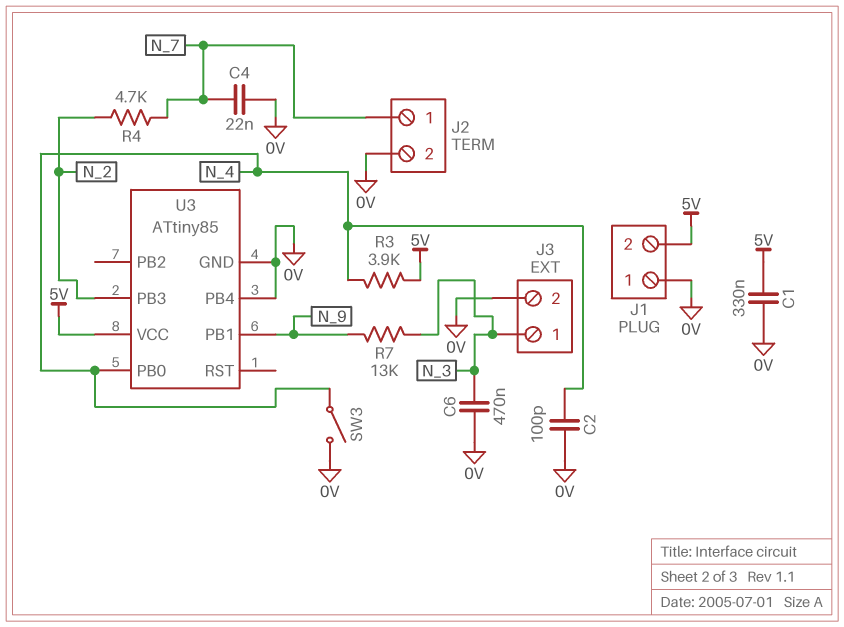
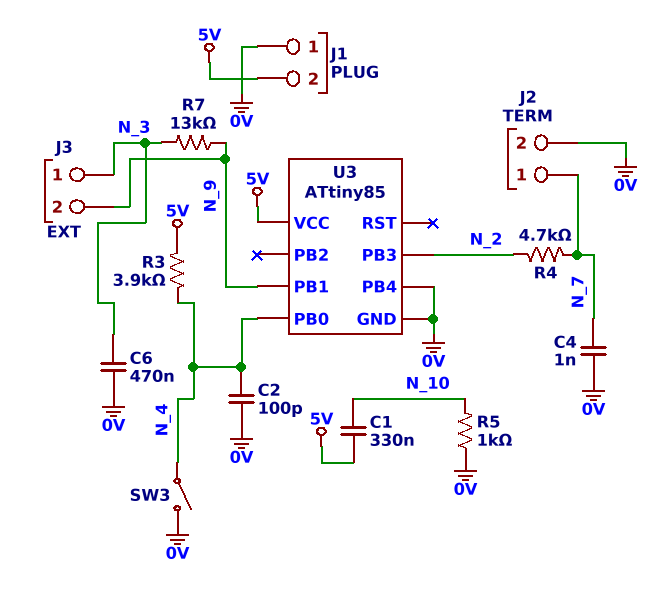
C1: 330nF (0V, 5V) -> 330nF (5V, N_10)
C4: 22nF (0V, N_7) -> 1nF (0V, N_7)
J3 pin 2: 0V -> N_9
R5: none -> 1k (0V, N_10)

